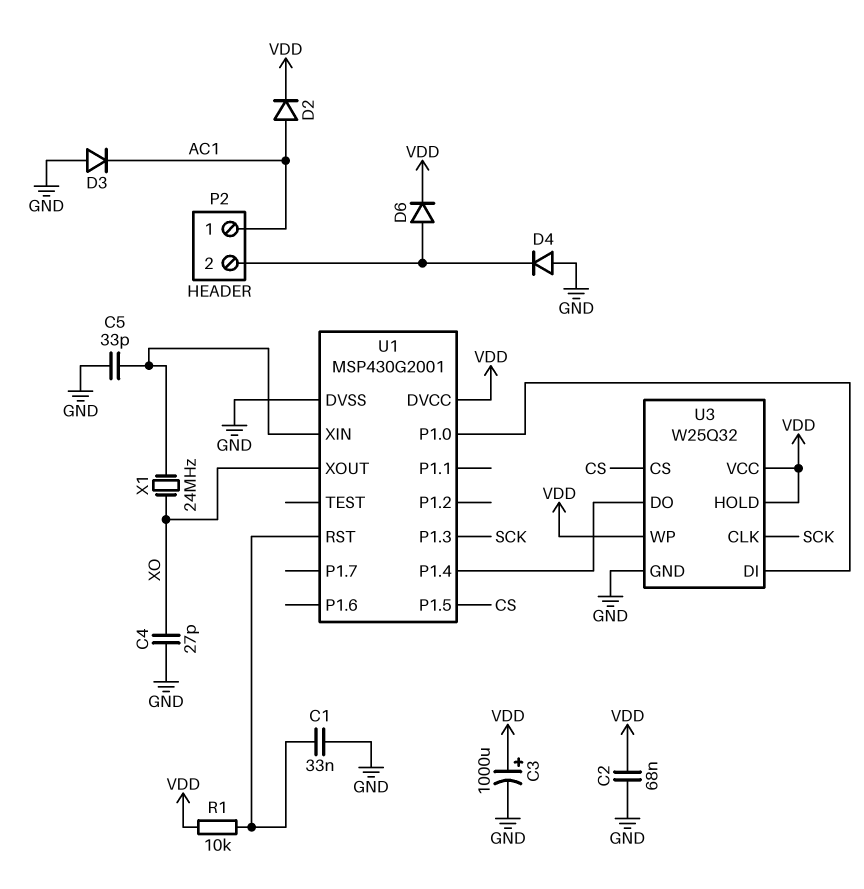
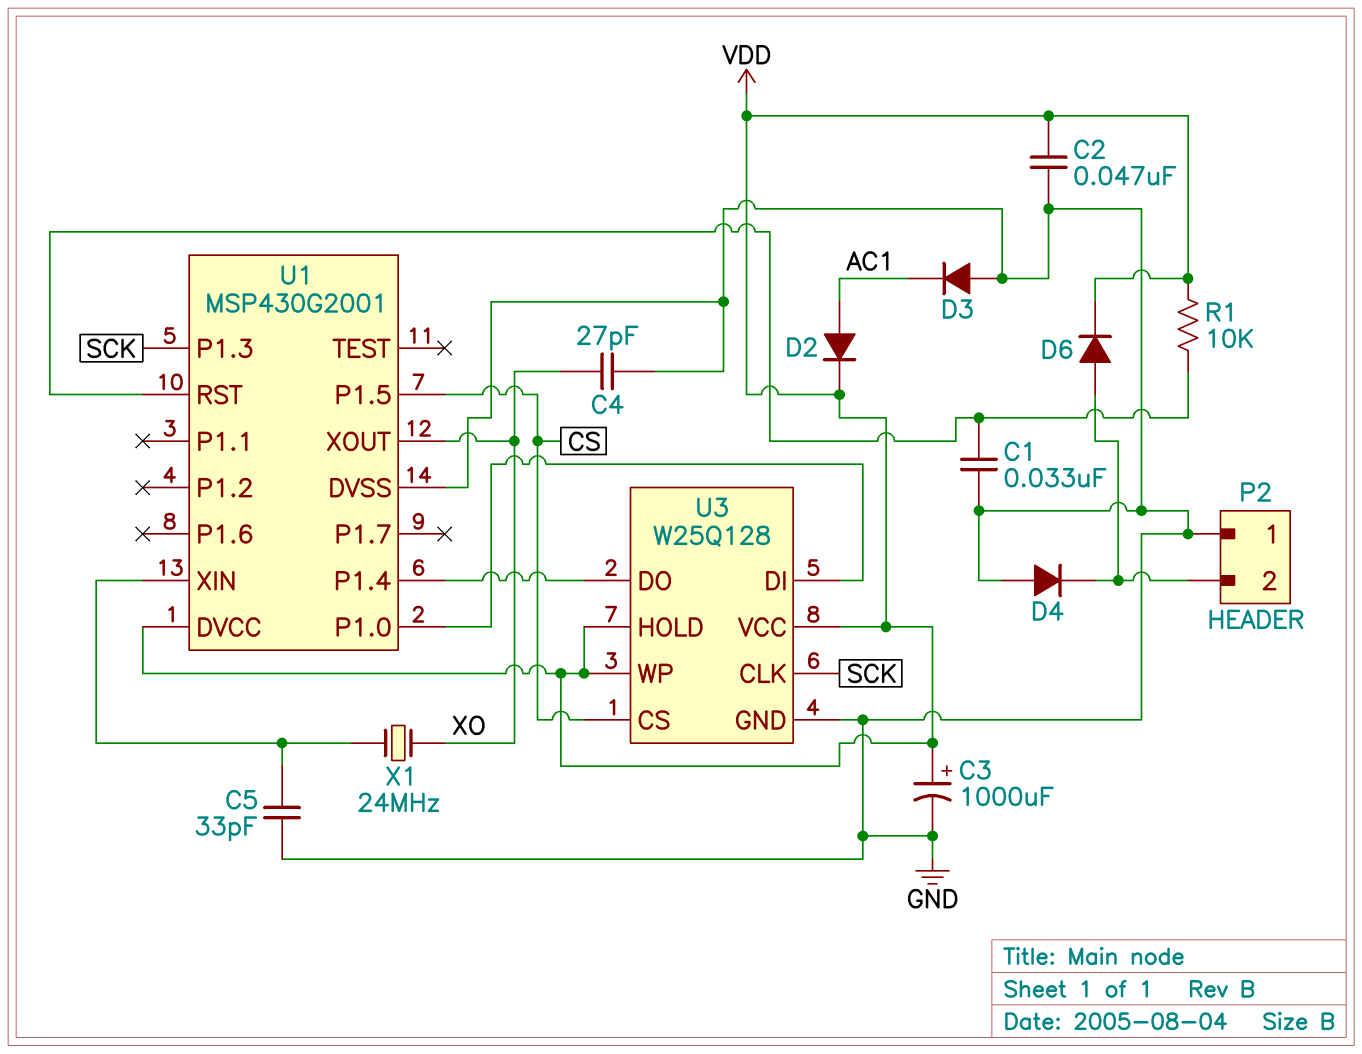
C2: 68nF (GND, VDD) -> 47nF (GND, VDD)
P2 pin 1: AC1 -> GND
U3: W25Q32 -> W25Q128

